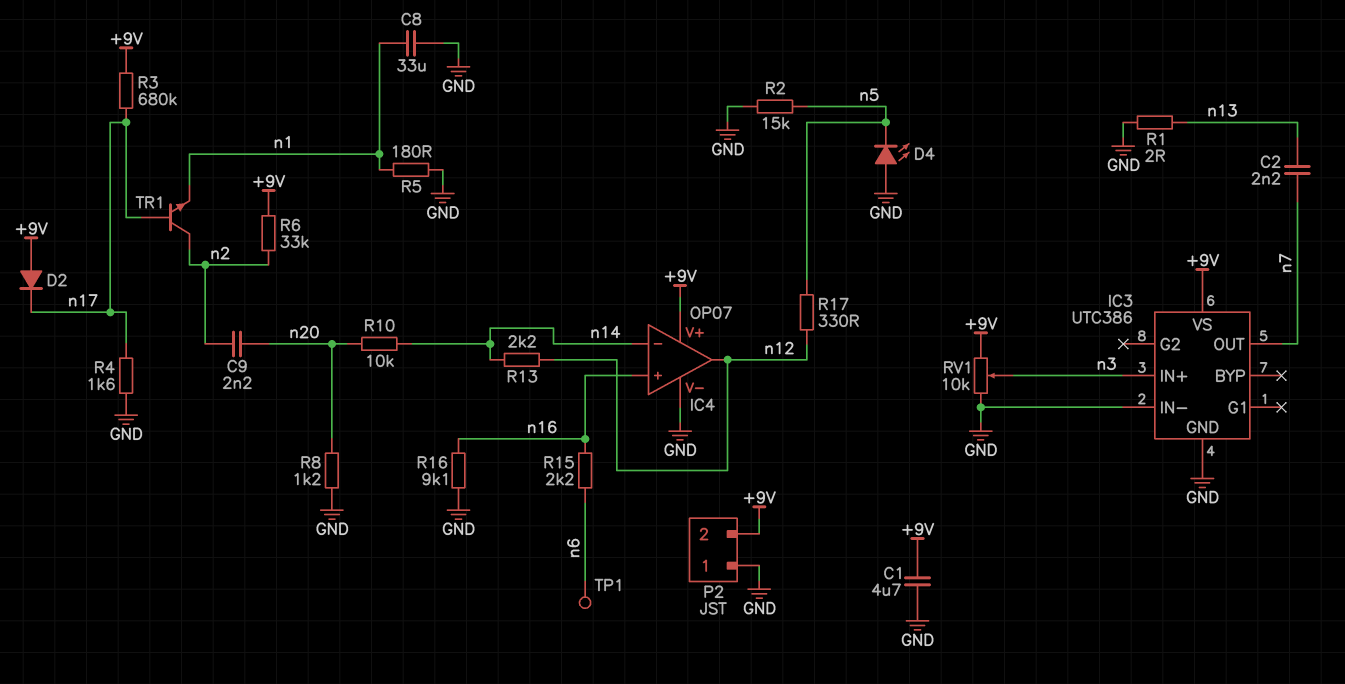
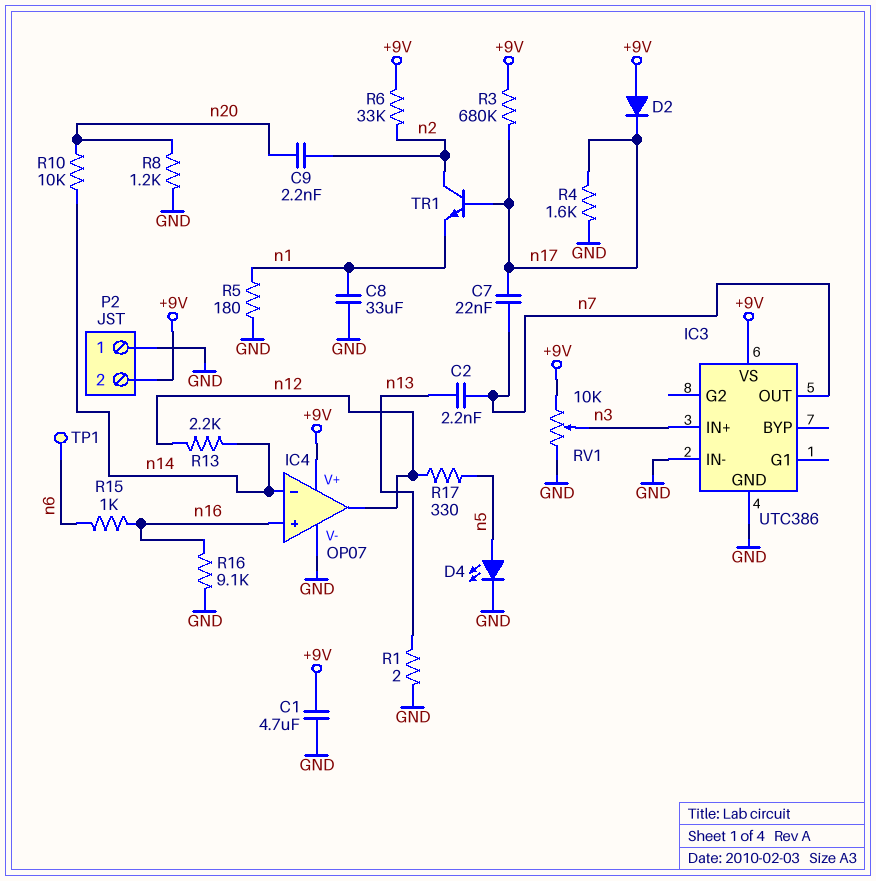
C7: none -> 22nF (n7, n17)
D4: LED (A GND, K n5) -> LED (A n5, K GND)
R2: 15k (GND, n5) -> none
R15: 2.2k (n6, n16) -> 1k (n6, n16)

